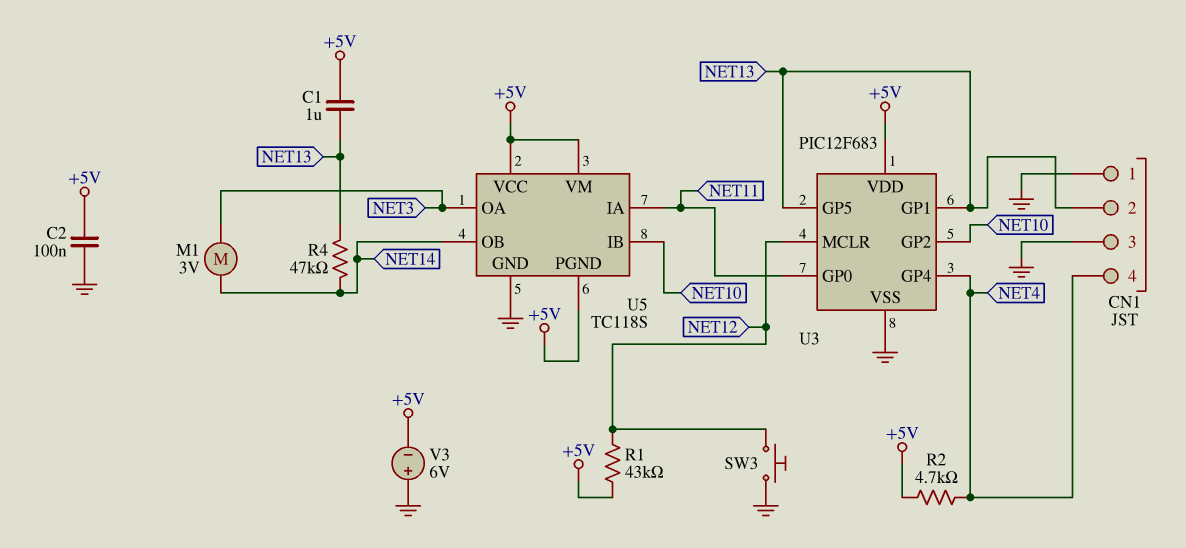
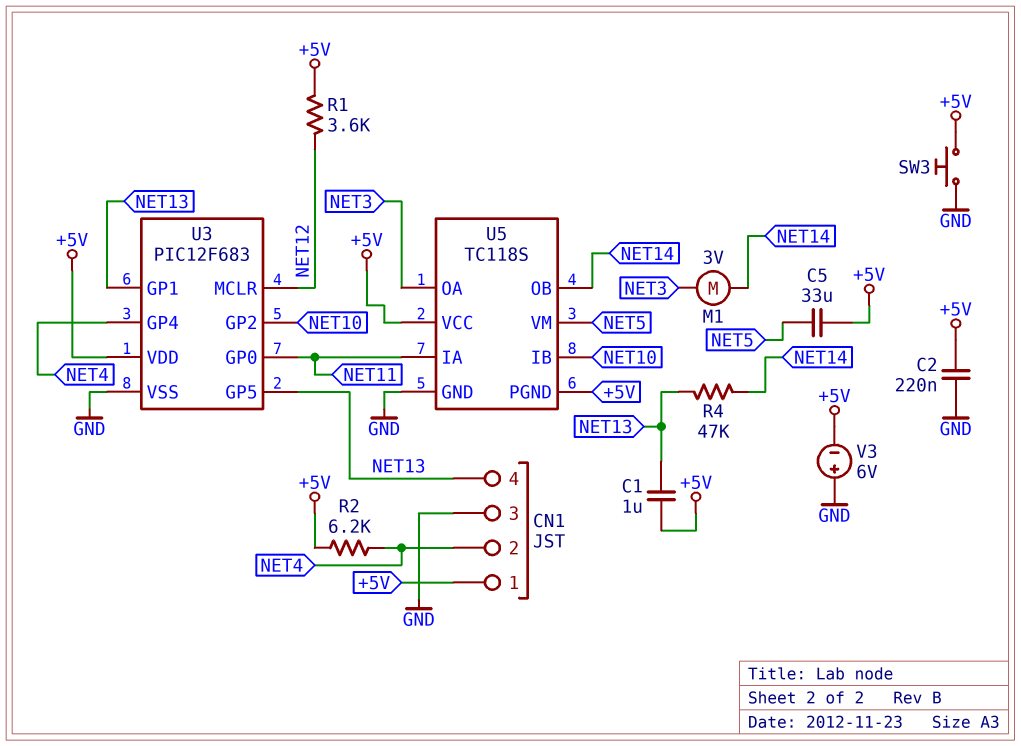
C2: 100nF (+5V, GND) -> 220nF (+5V, GND)
C5: none -> 33uF (+5V, NET5)
CN1 pin 1: GND -> +5V
CN1 pin 2: NET13 -> NET4
CN1 pin 4: NET4 -> NET13
R1: 43k (+5V, NET12) -> 3.6k (+5V, NET12)
R2: 4.7k (+5V, NET4) -> 6.2k (+5V, NET4)
SW3: button (GND, NET12) -> button (+5V, GND)
U5 pin VM: +5V -> NET5

